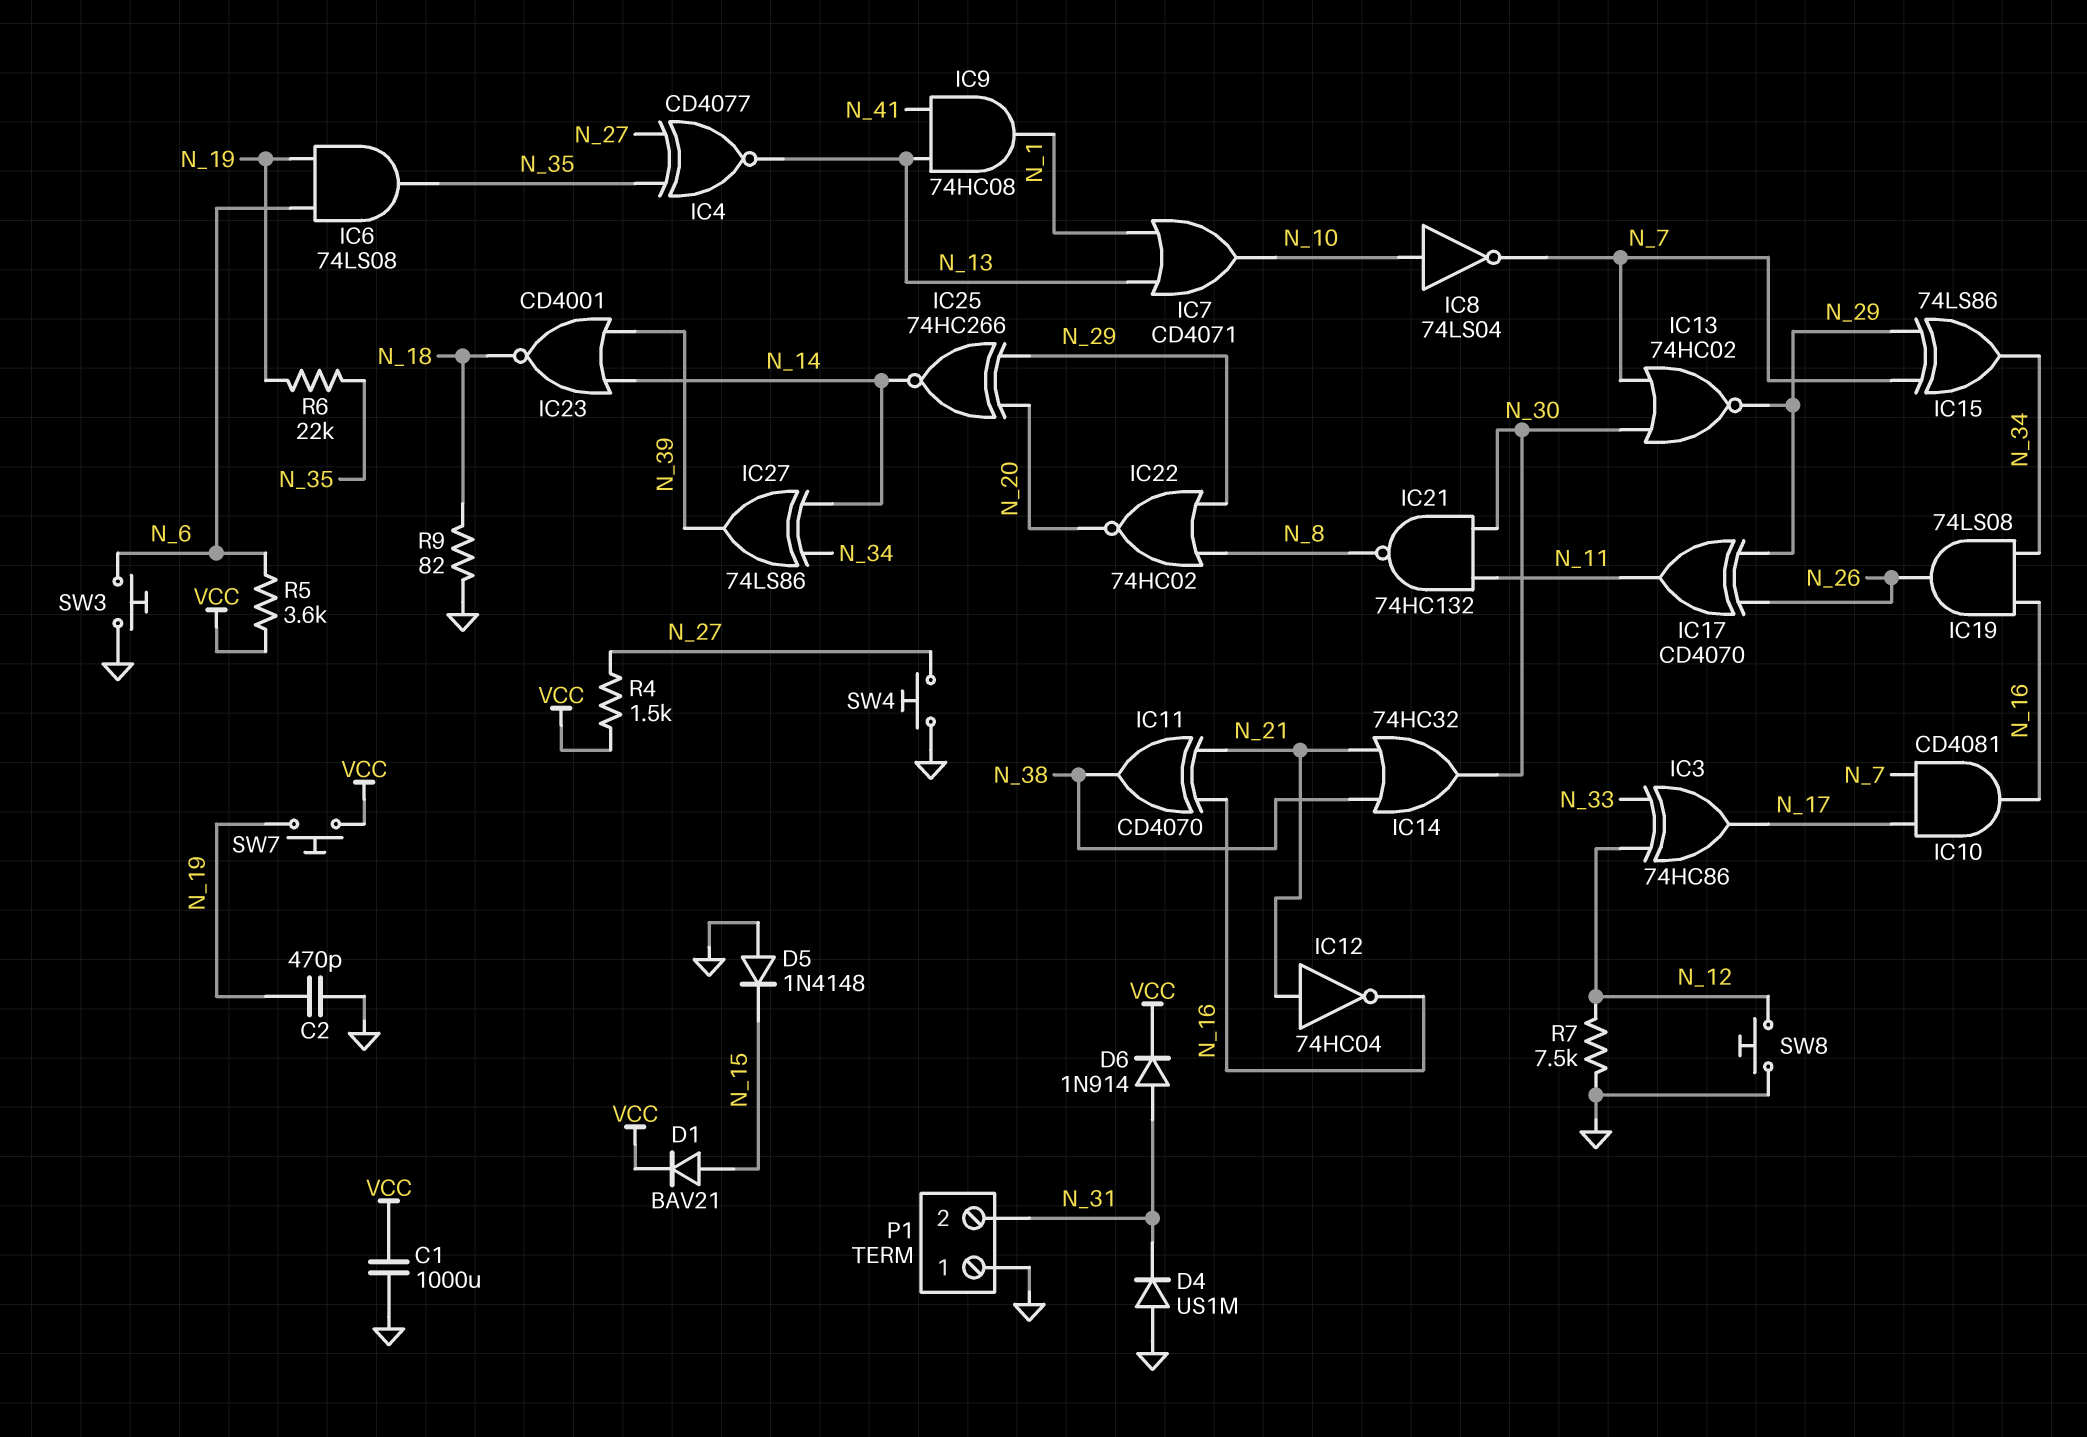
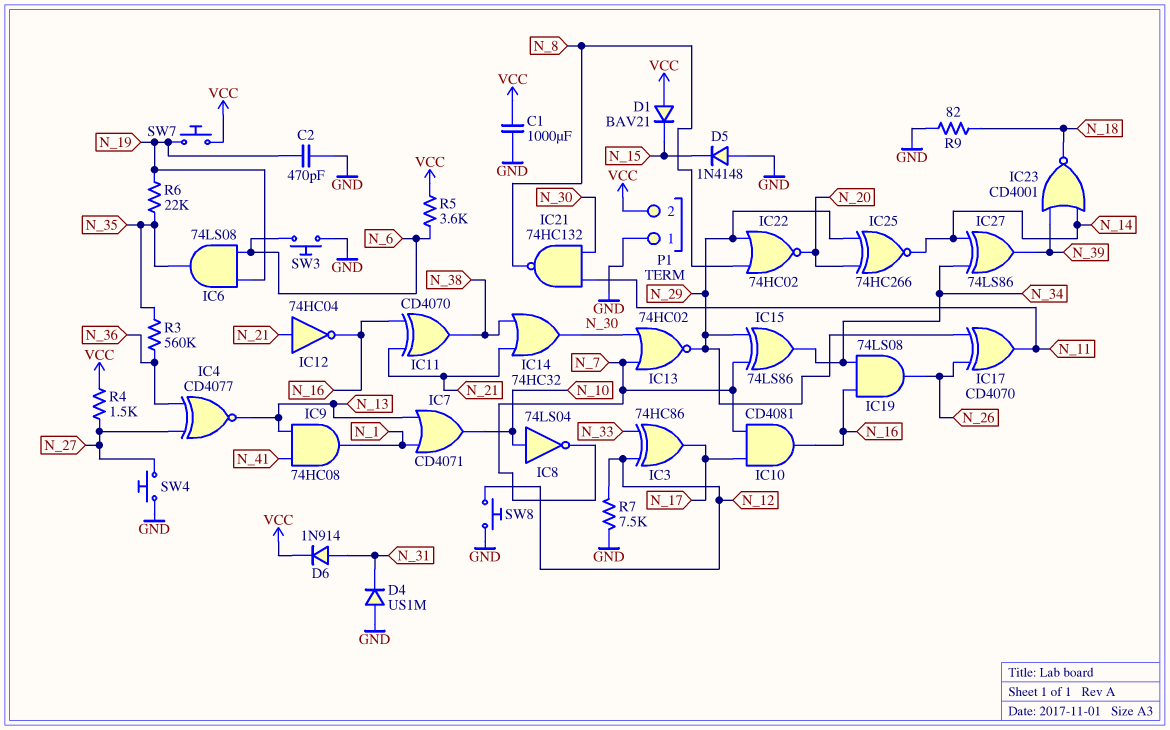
D1: diode BAV21 (A N_15, K VCC) -> diode BAV21 (A VCC, K N_15)
IC4: XNOR CD4077 (in N_27, in N_35, out N_13) -> XNOR CD4077 (in N_27, in N_36, out N_13)
P1 pin 2: N_31 -> VCC
R3: none -> 560k (N_35, N_36)

